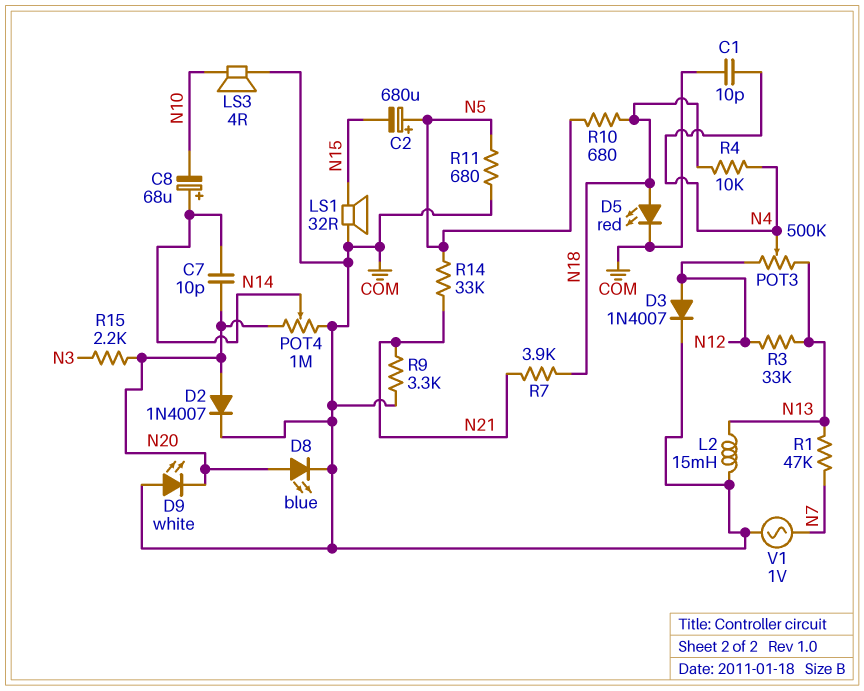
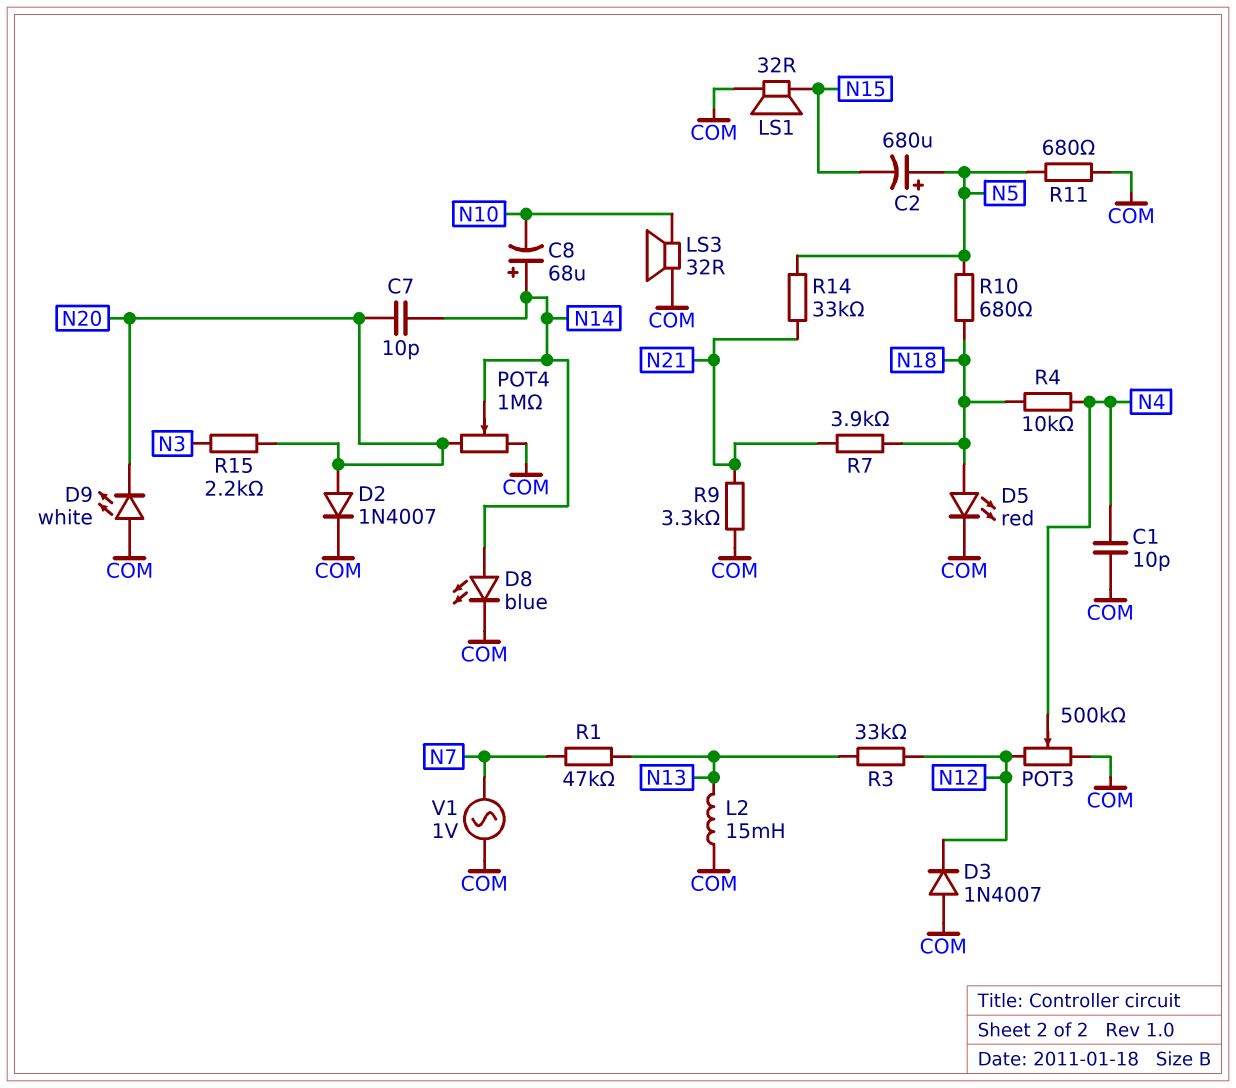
D3: diode 1N4007 (A N12, K COM) -> diode 1N4007 (A COM, K N12)
D8: LED blue (A N20, K COM) -> LED blue (A N14, K COM)
LS3: speaker 4R (COM, N10) -> speaker 32R (COM, N10)
POT3: 500k (N12, N13, wiper N4) -> 500k (COM, N12, wiper N4)

